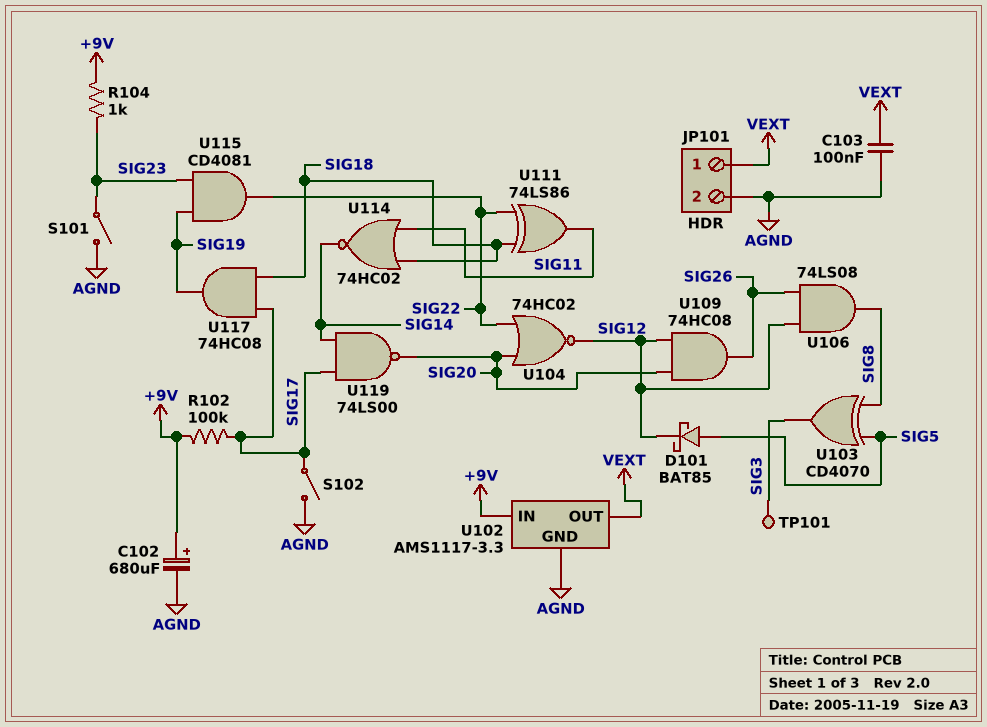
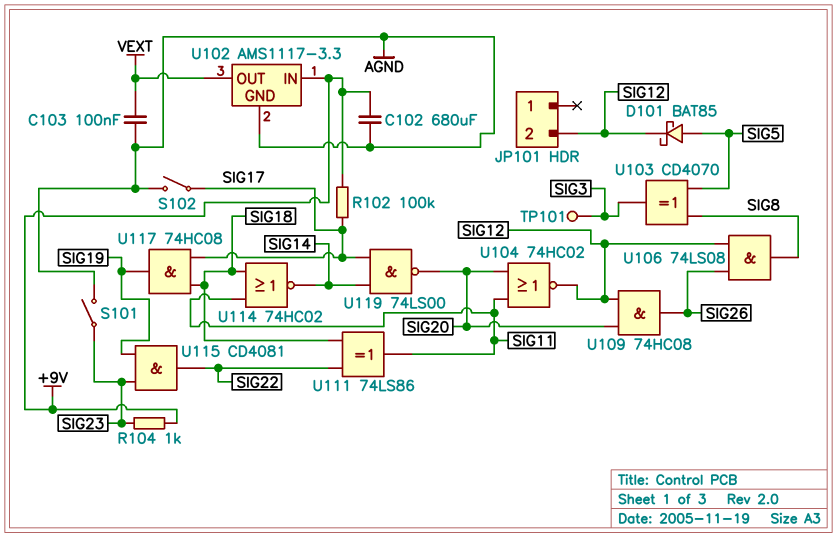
C102: 680uF (plus +9V, minus AGND) -> 680uF (+9V, AGND)
JP101 pin 1: VEXT -> none
JP101 pin 2: AGND -> SIG12
U104: NOR 74HC02 (in SIG20, in SIG22, out SIG12) -> NOR 74HC02 (in SIG11, in SIG20, out SIG12)

